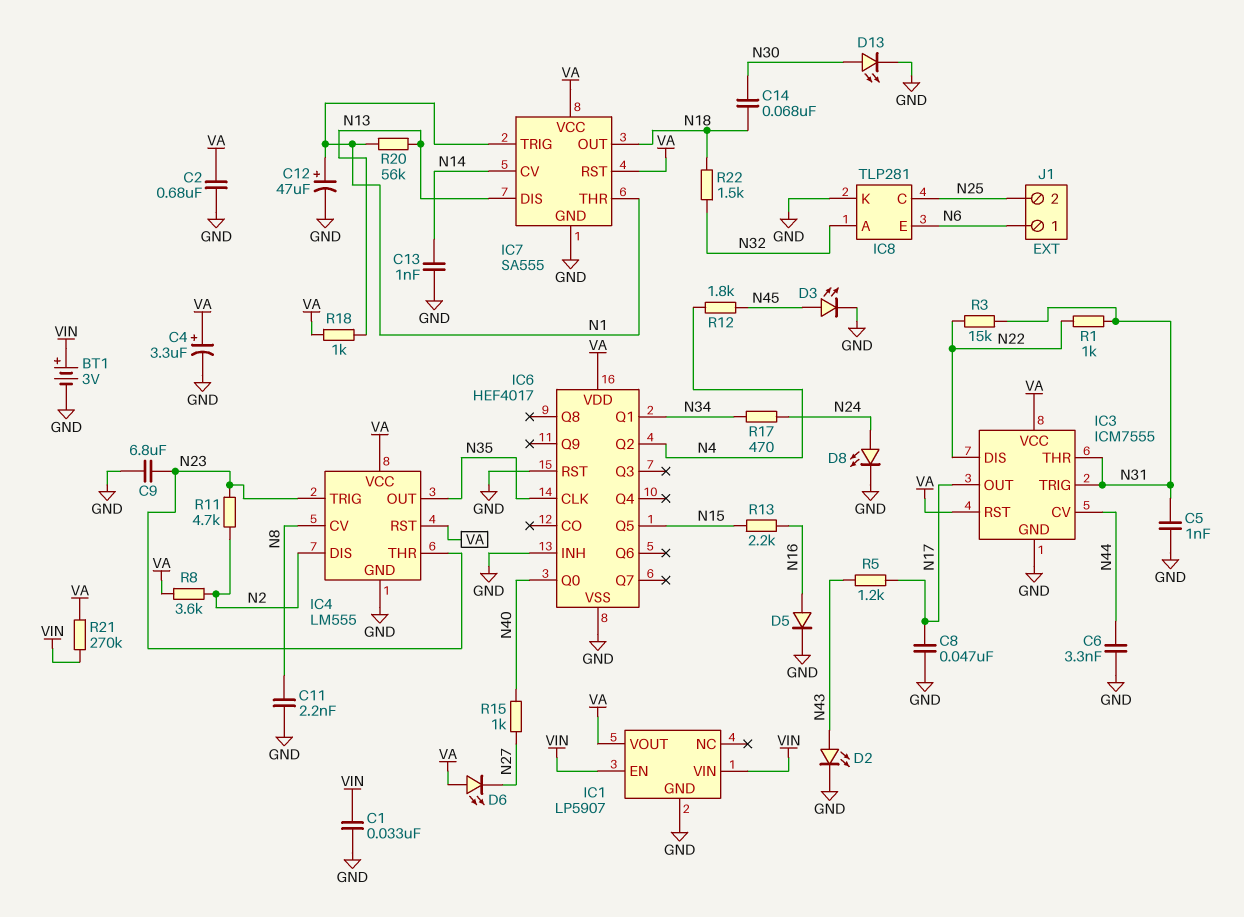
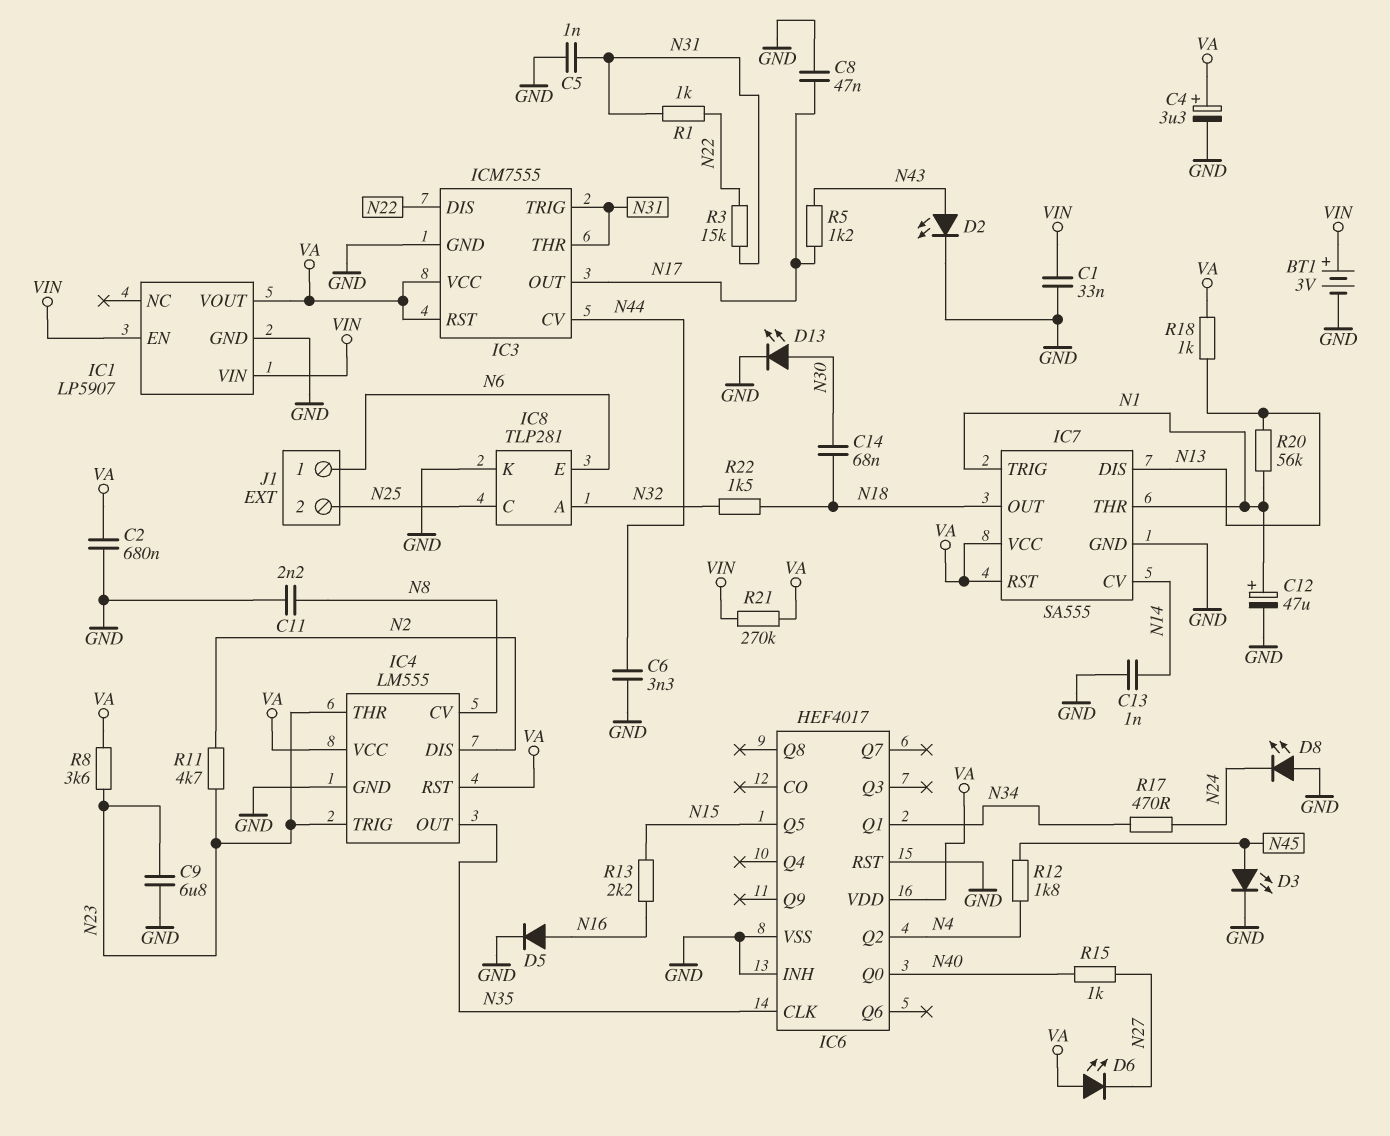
D8: LED (A N24, K GND) -> LED (A GND, K N24)
R8: 3.6k (N2, VA) -> 3.6k (N23, VA)

